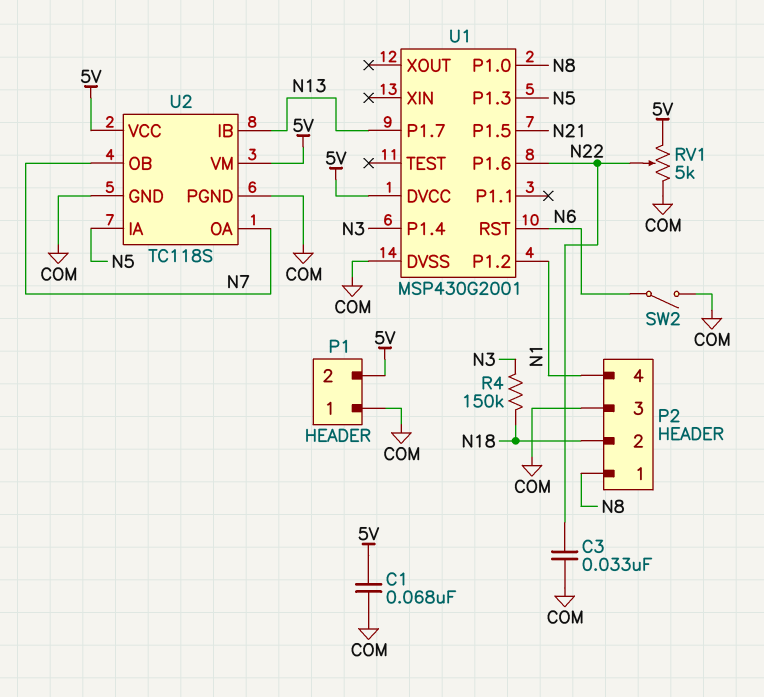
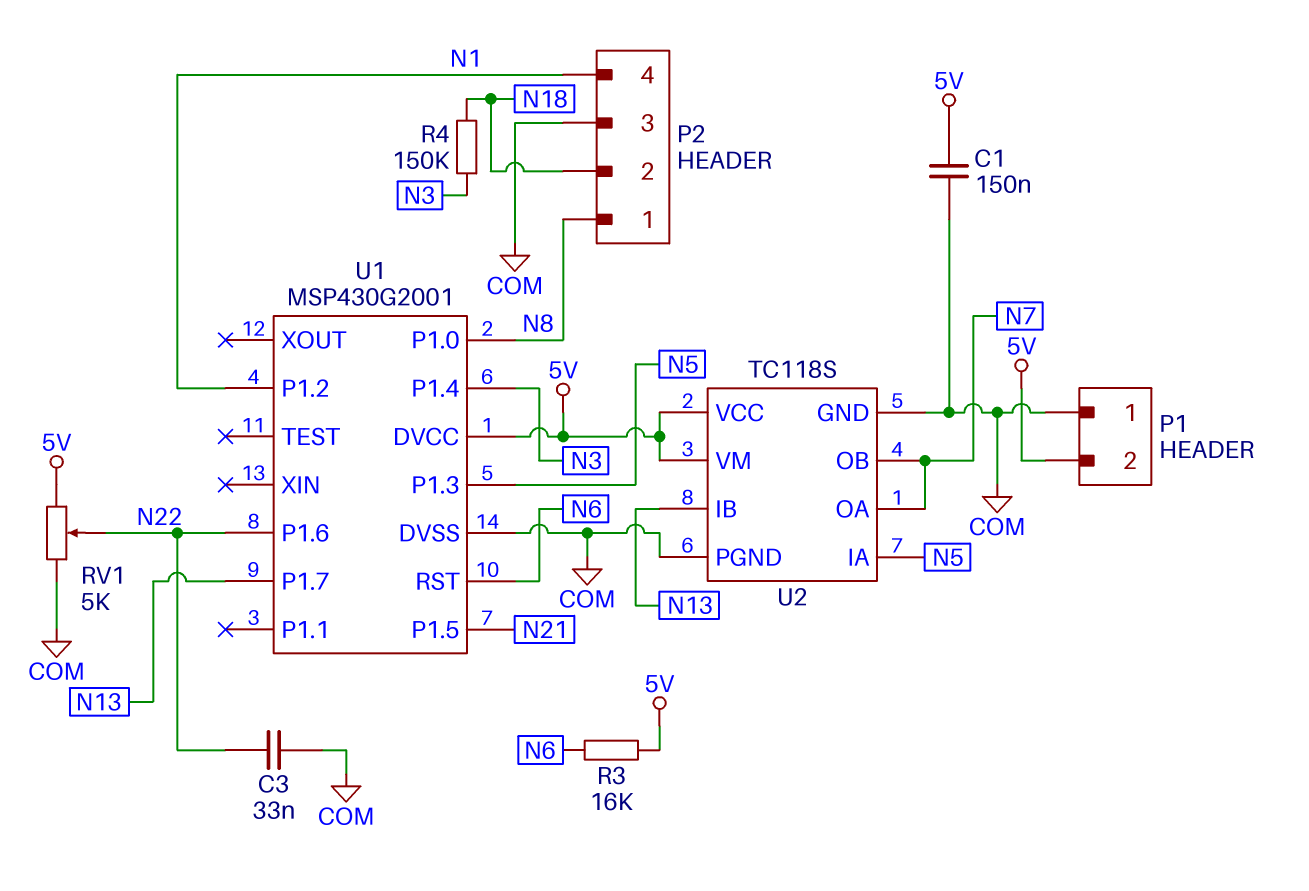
C1: 68nF (5V, COM) -> 150nF (5V, COM)
R3: none -> 16k (5V, N6)
SW2: switch (COM, N6) -> none

